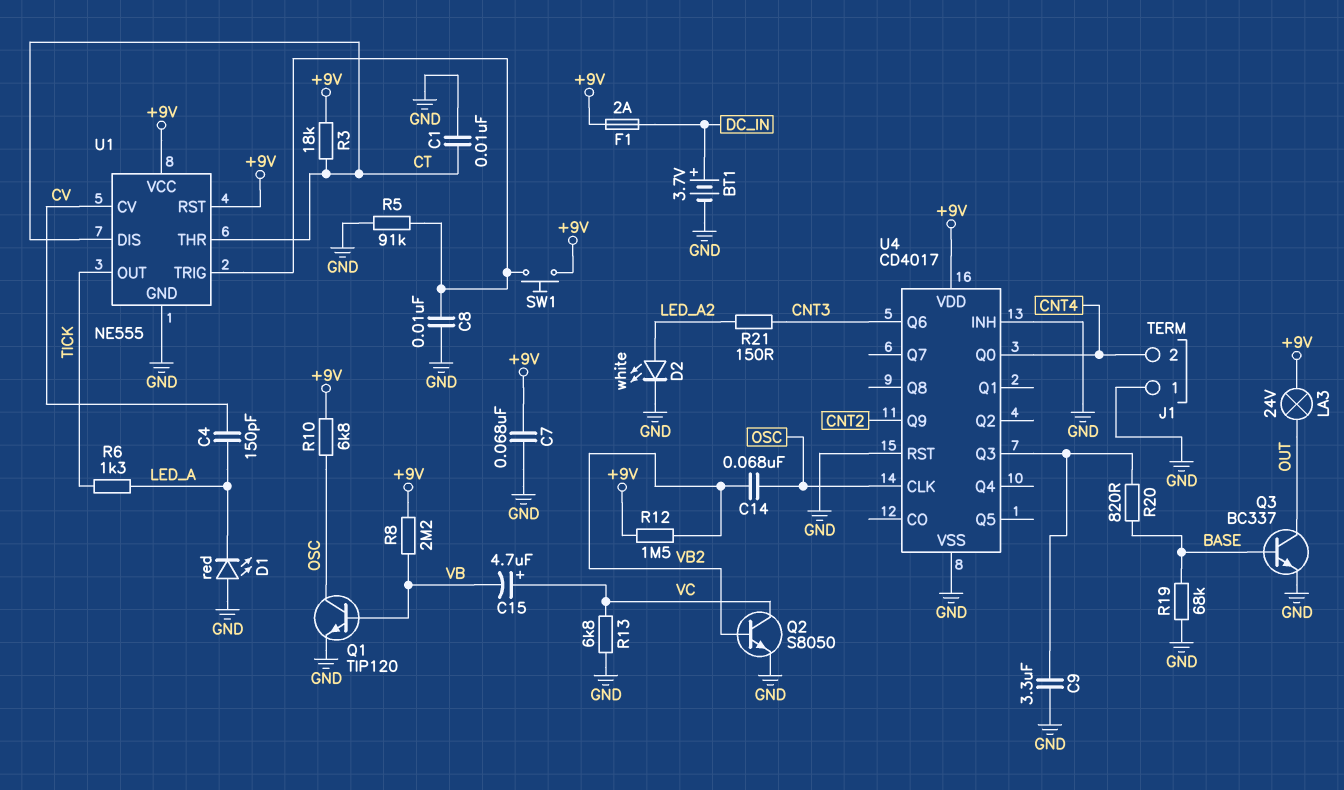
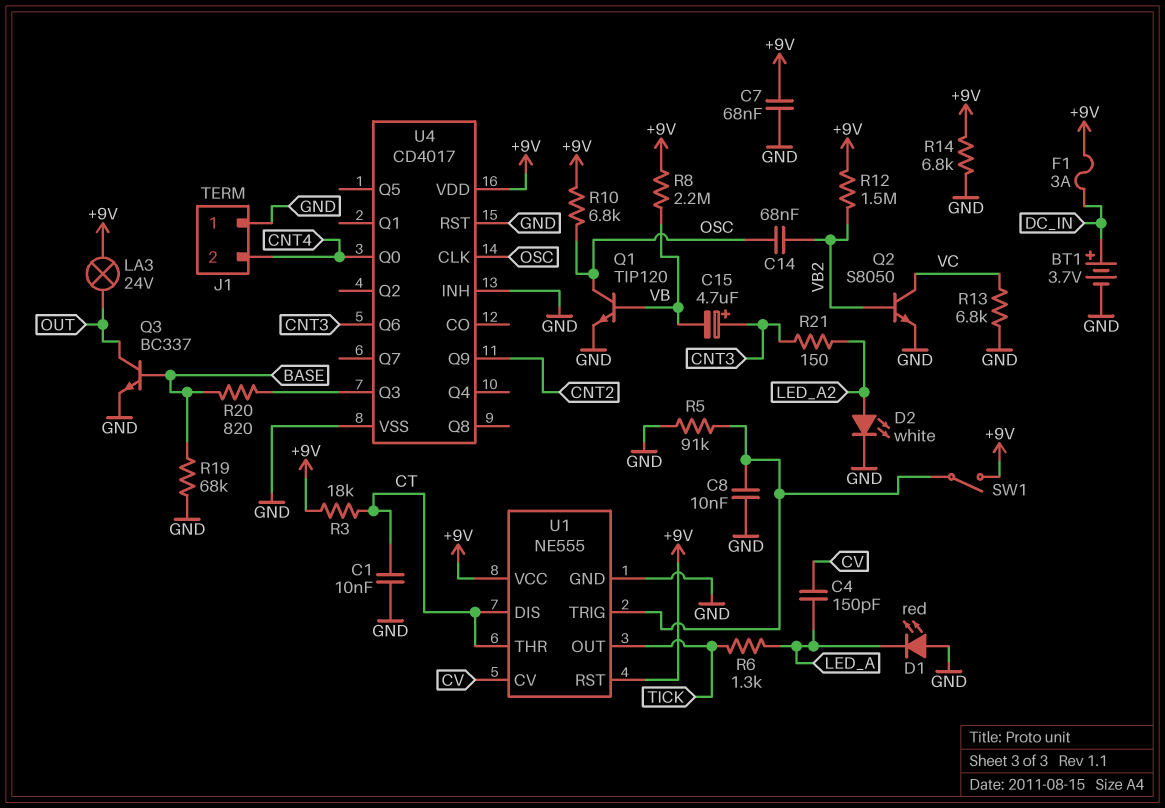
C9: 3.3uF (GND, U4/Q3) -> none
C15: 4.7uF (plus VC, minus VB) -> 4.7uF (plus CNT3, minus VB)
F1: 2A (+9V, DC_IN) -> 3A (+9V, DC_IN)
R14: none -> 6.8k (+9V, GND)
SW1: button (+9V, U1/TRIG) -> switch (+9V, U1/TRIG)

